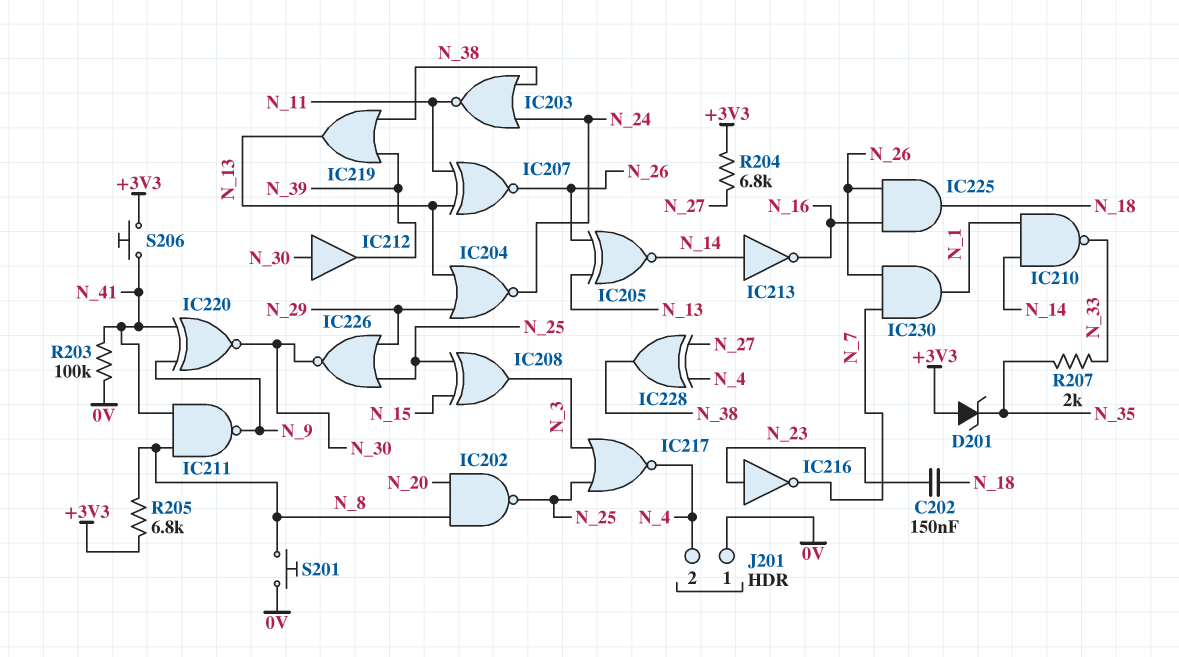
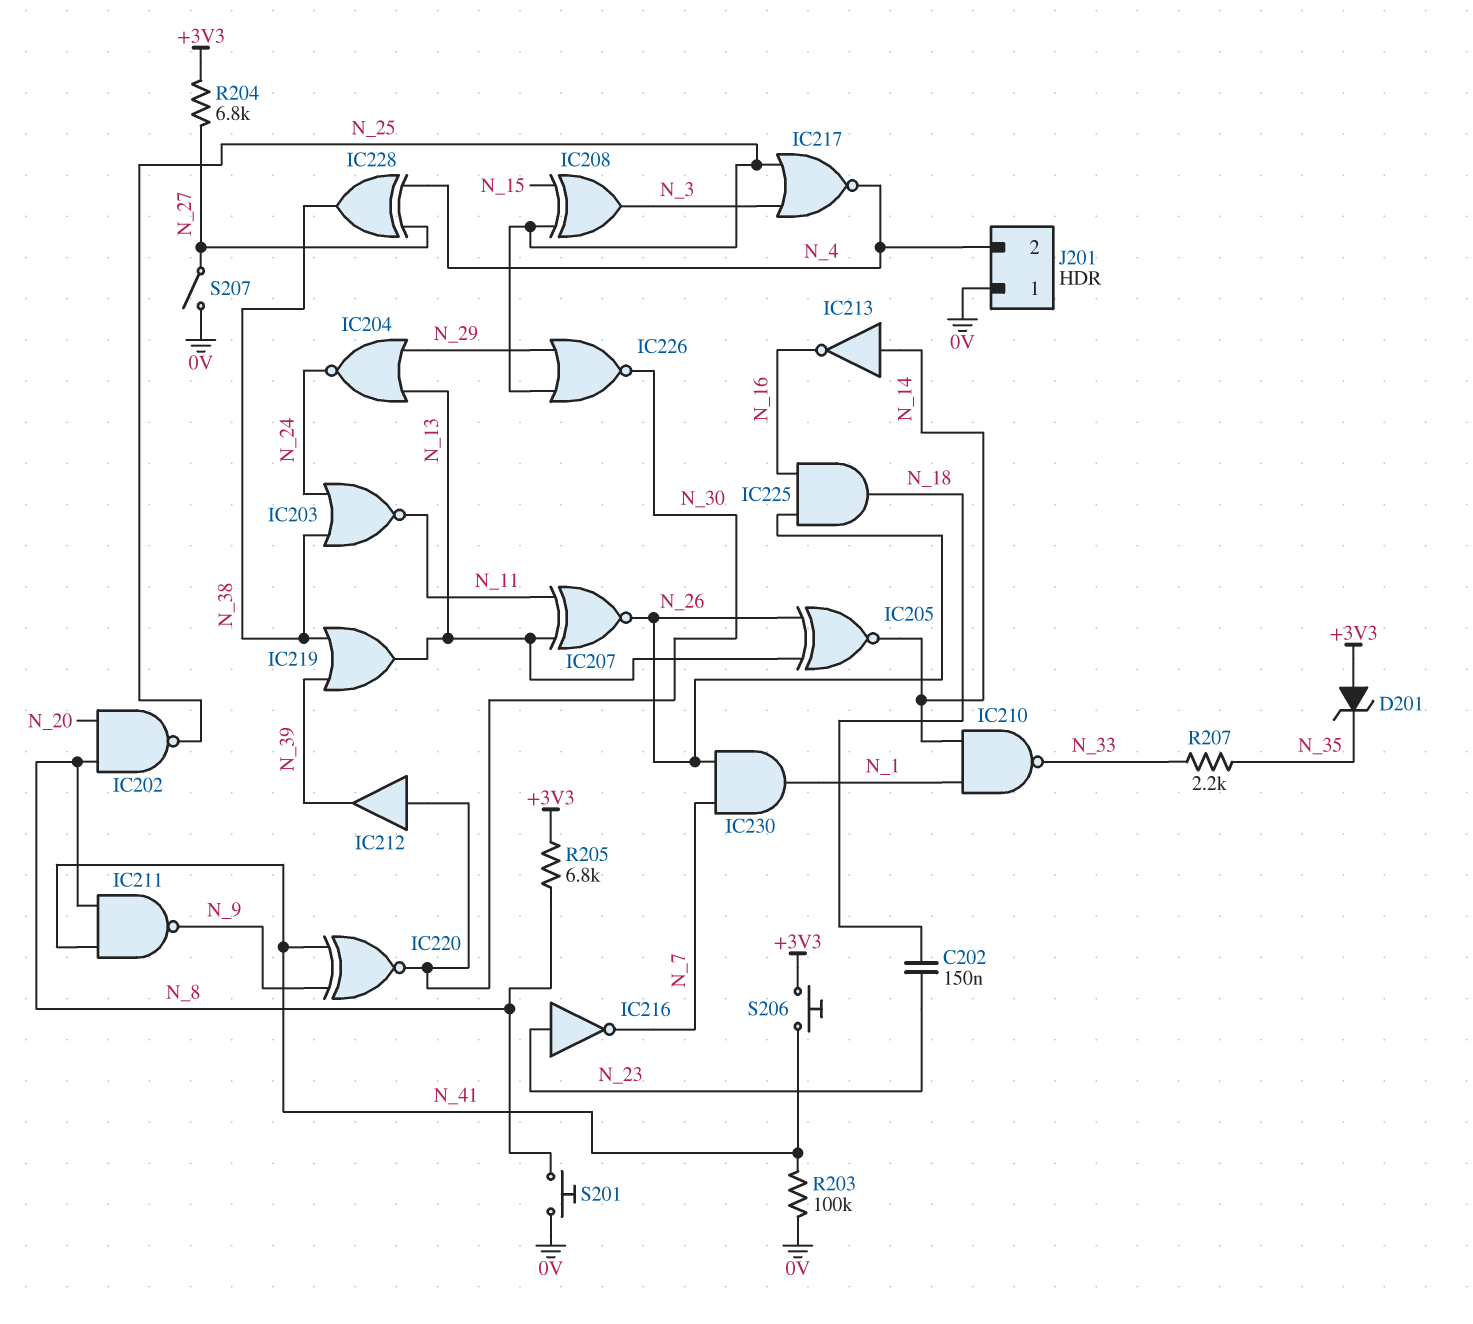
R207: 2k (N_33, N_35) -> 2.2k (N_33, N_35)
S207: none -> switch (0V, N_27)

